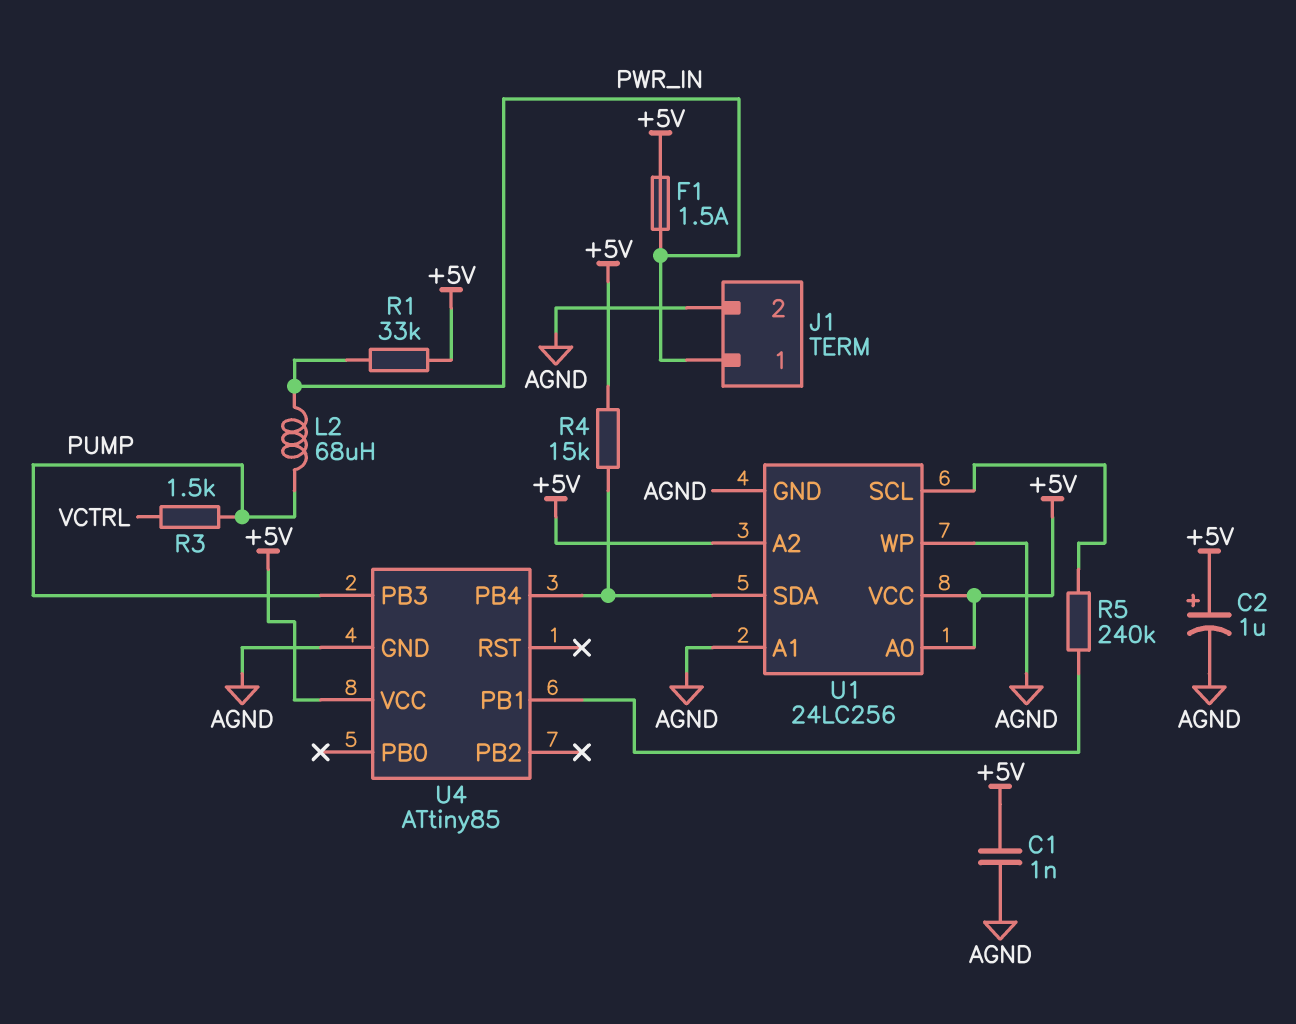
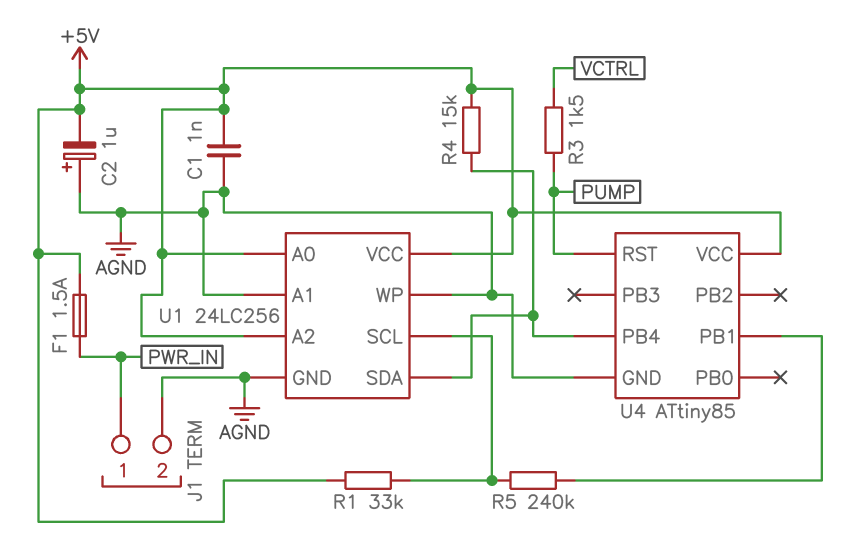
C2: 1uF (plus +5V, minus AGND) -> 1uF (plus AGND, minus +5V)
L2: 68uH (PUMP, PWR_IN) -> none
R1: 33k (+5V, PWR_IN) -> 33k (+5V, U1/SCL)
U4 pin PB3: PUMP -> none
U4 pin RST: none -> PUMP

